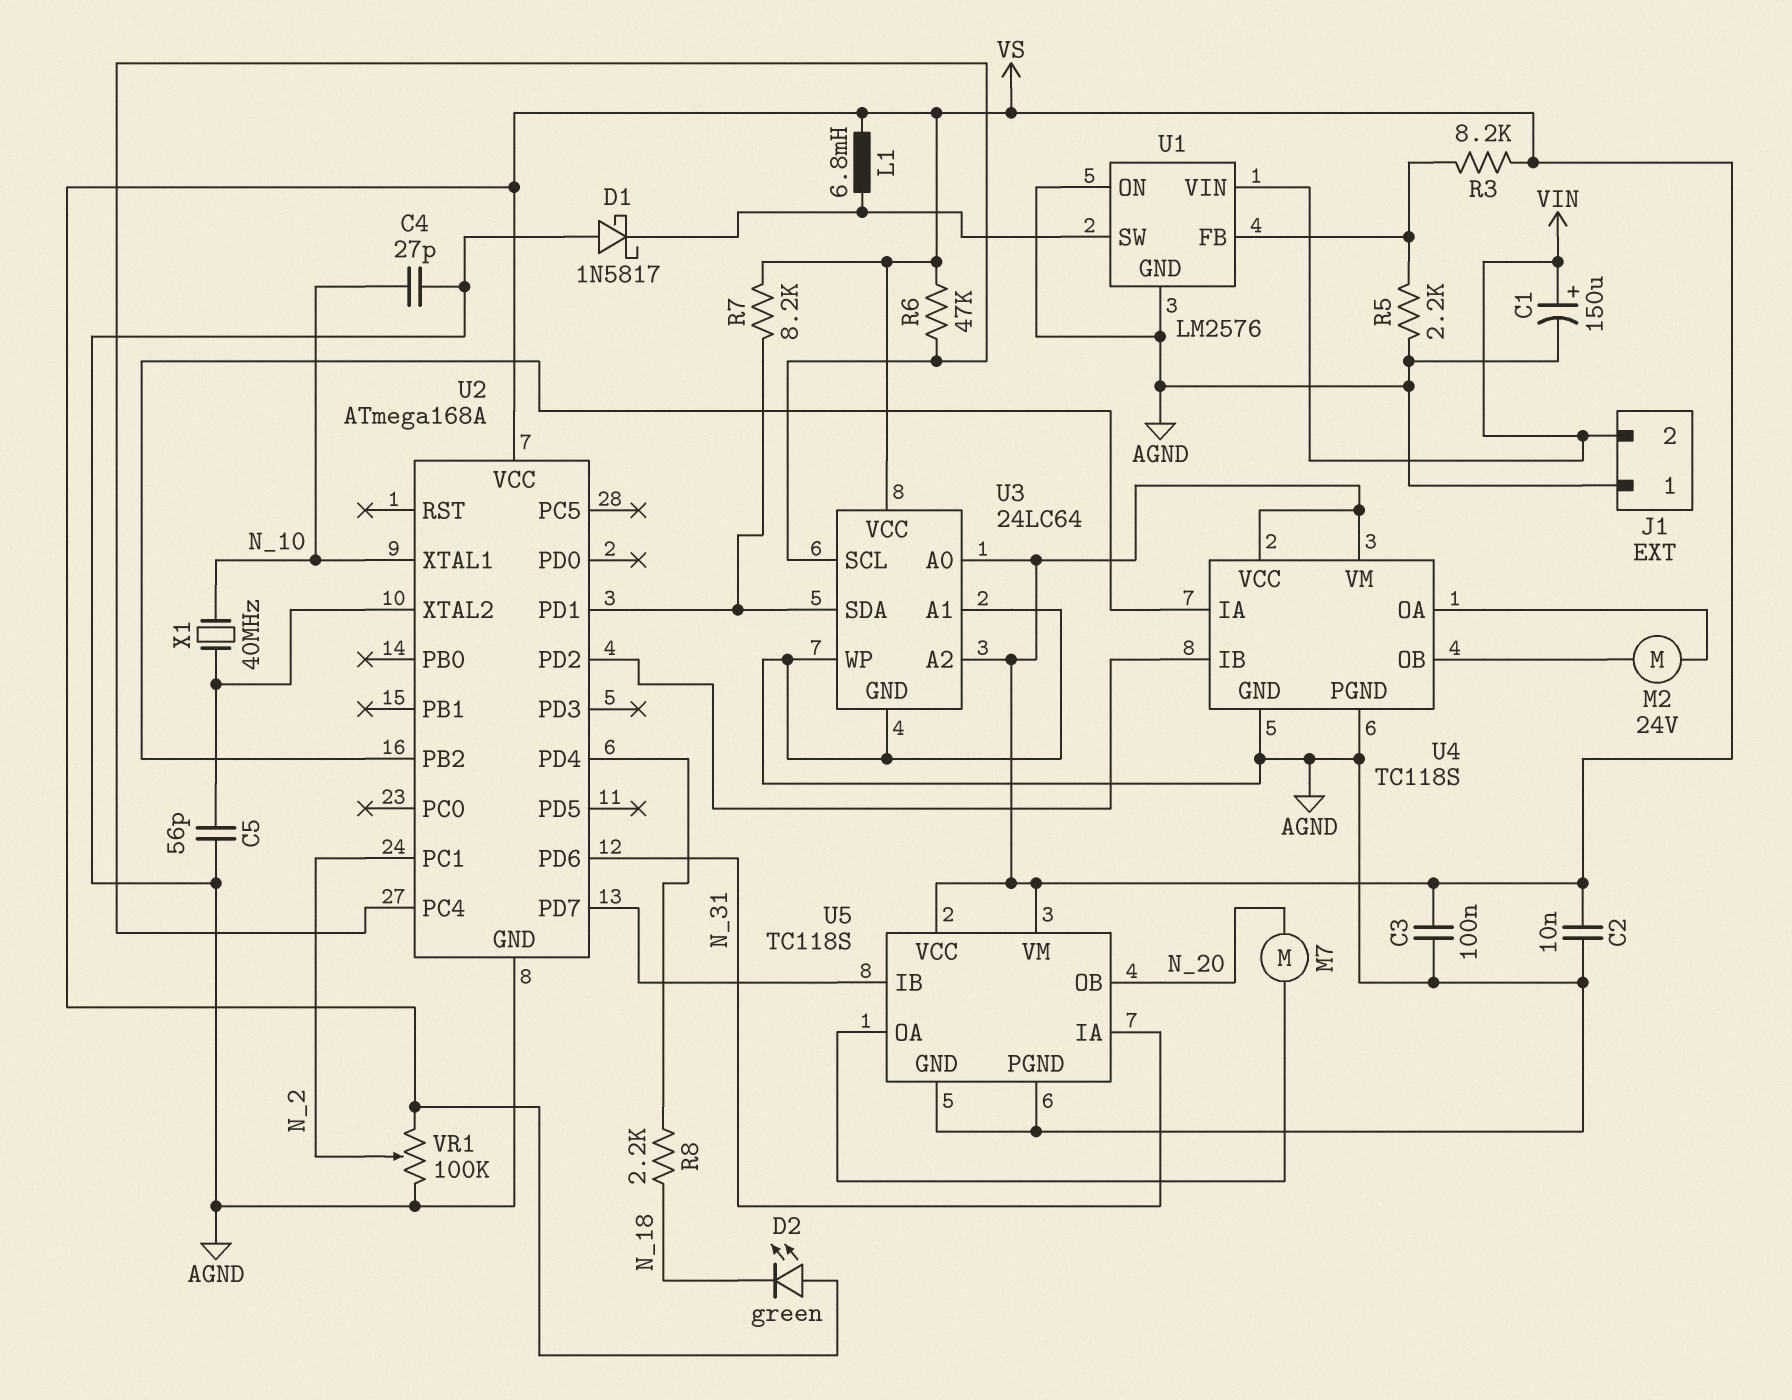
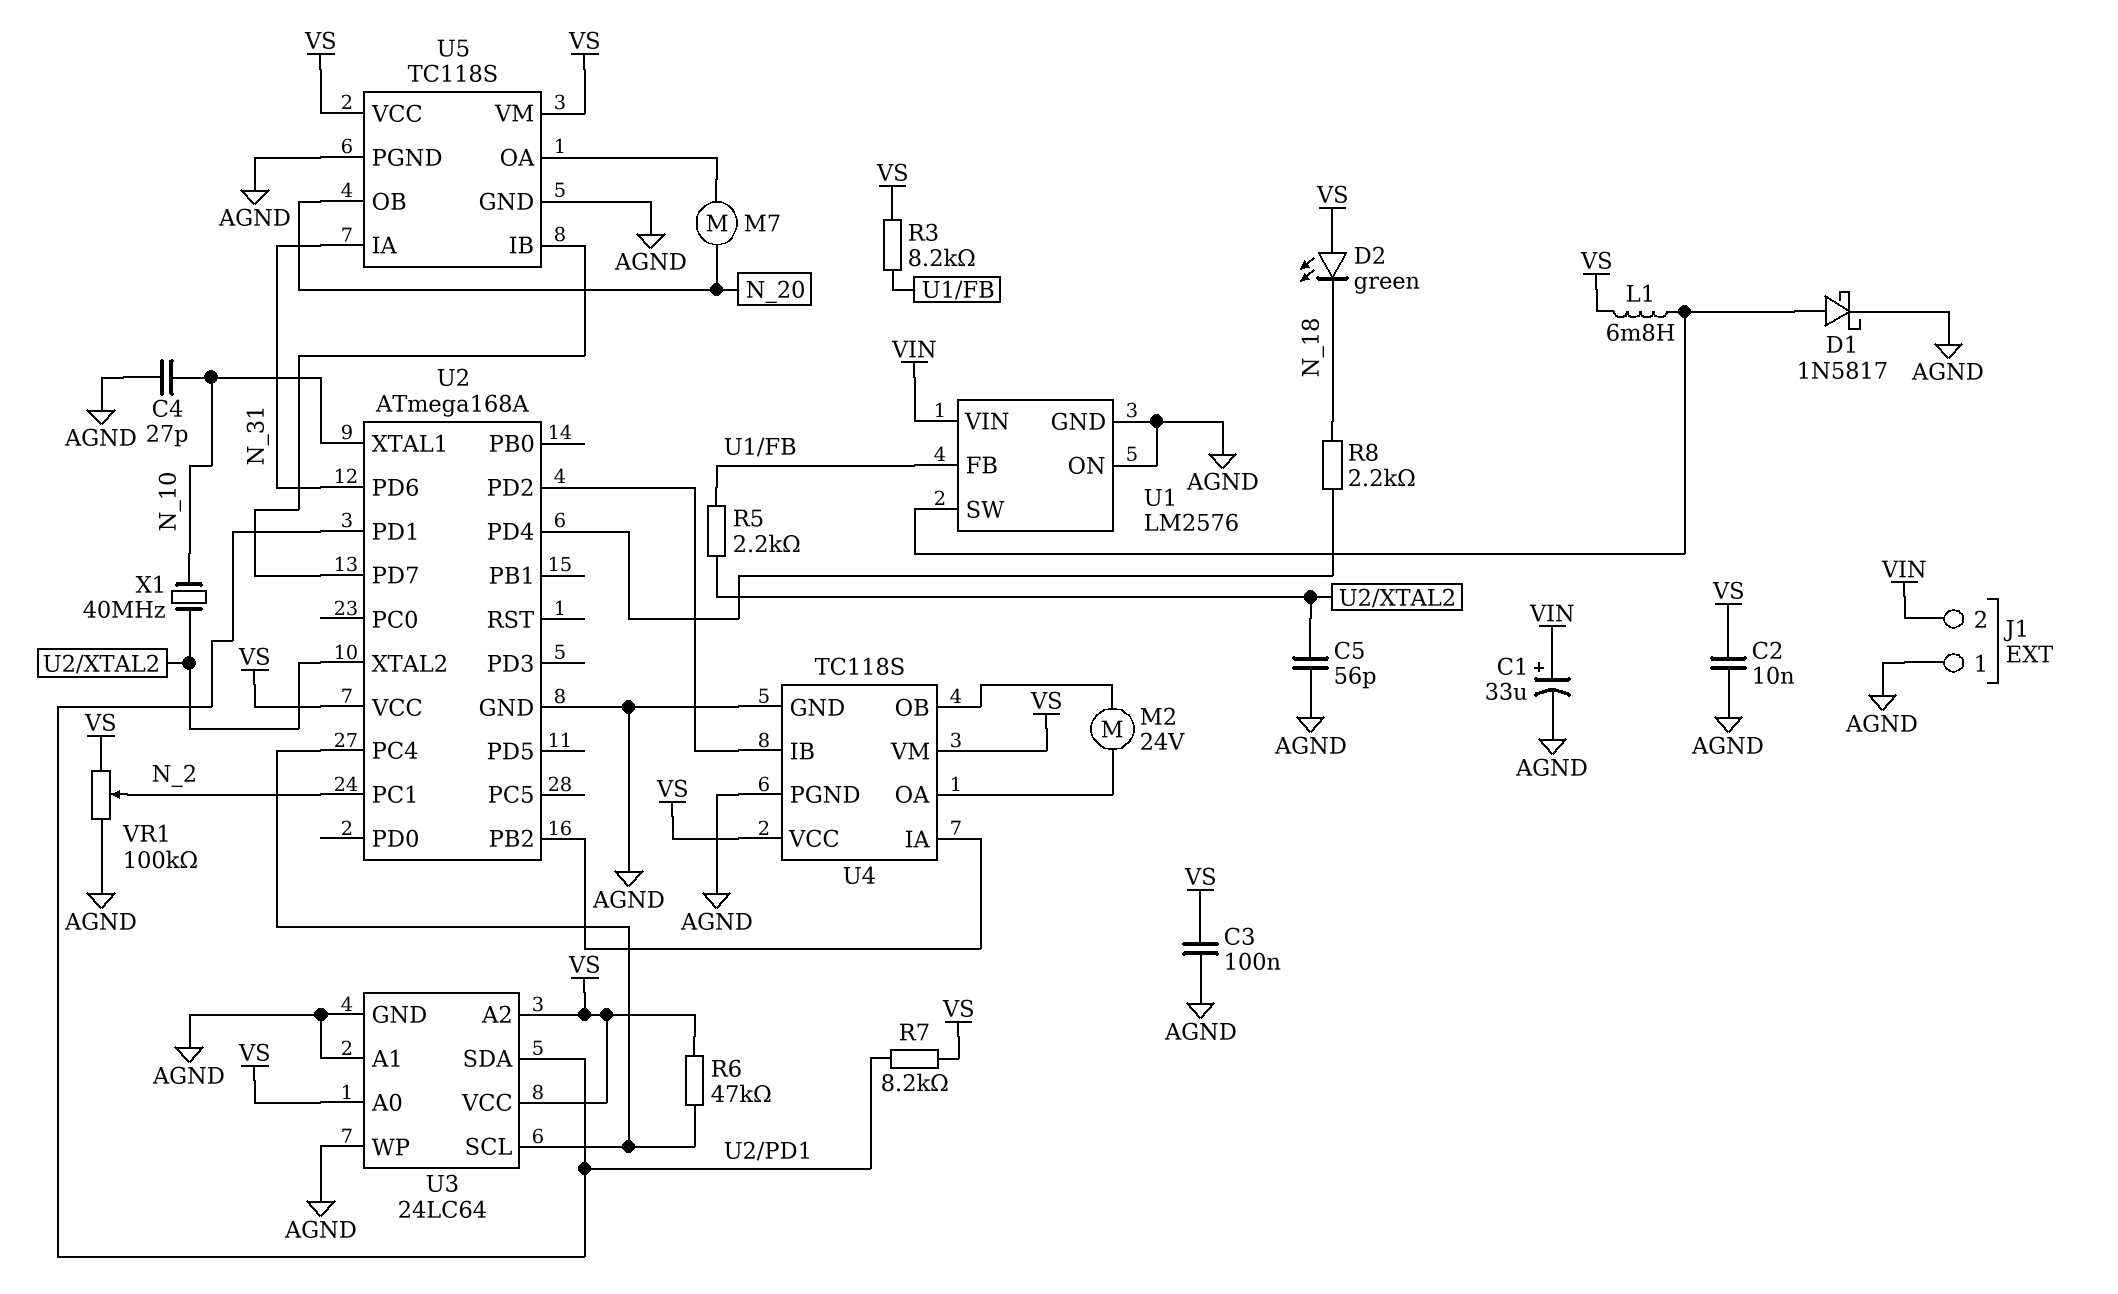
C1: 150uF (plus VIN, minus AGND) -> 33uF (plus VIN, minus AGND)
D1: schottky 1N5817 (A AGND, K U1/SW) -> schottky 1N5817 (A U1/SW, K AGND)
R5: 2.2k (AGND, U1/FB) -> 2.2k (U1/FB, U2/XTAL2)

